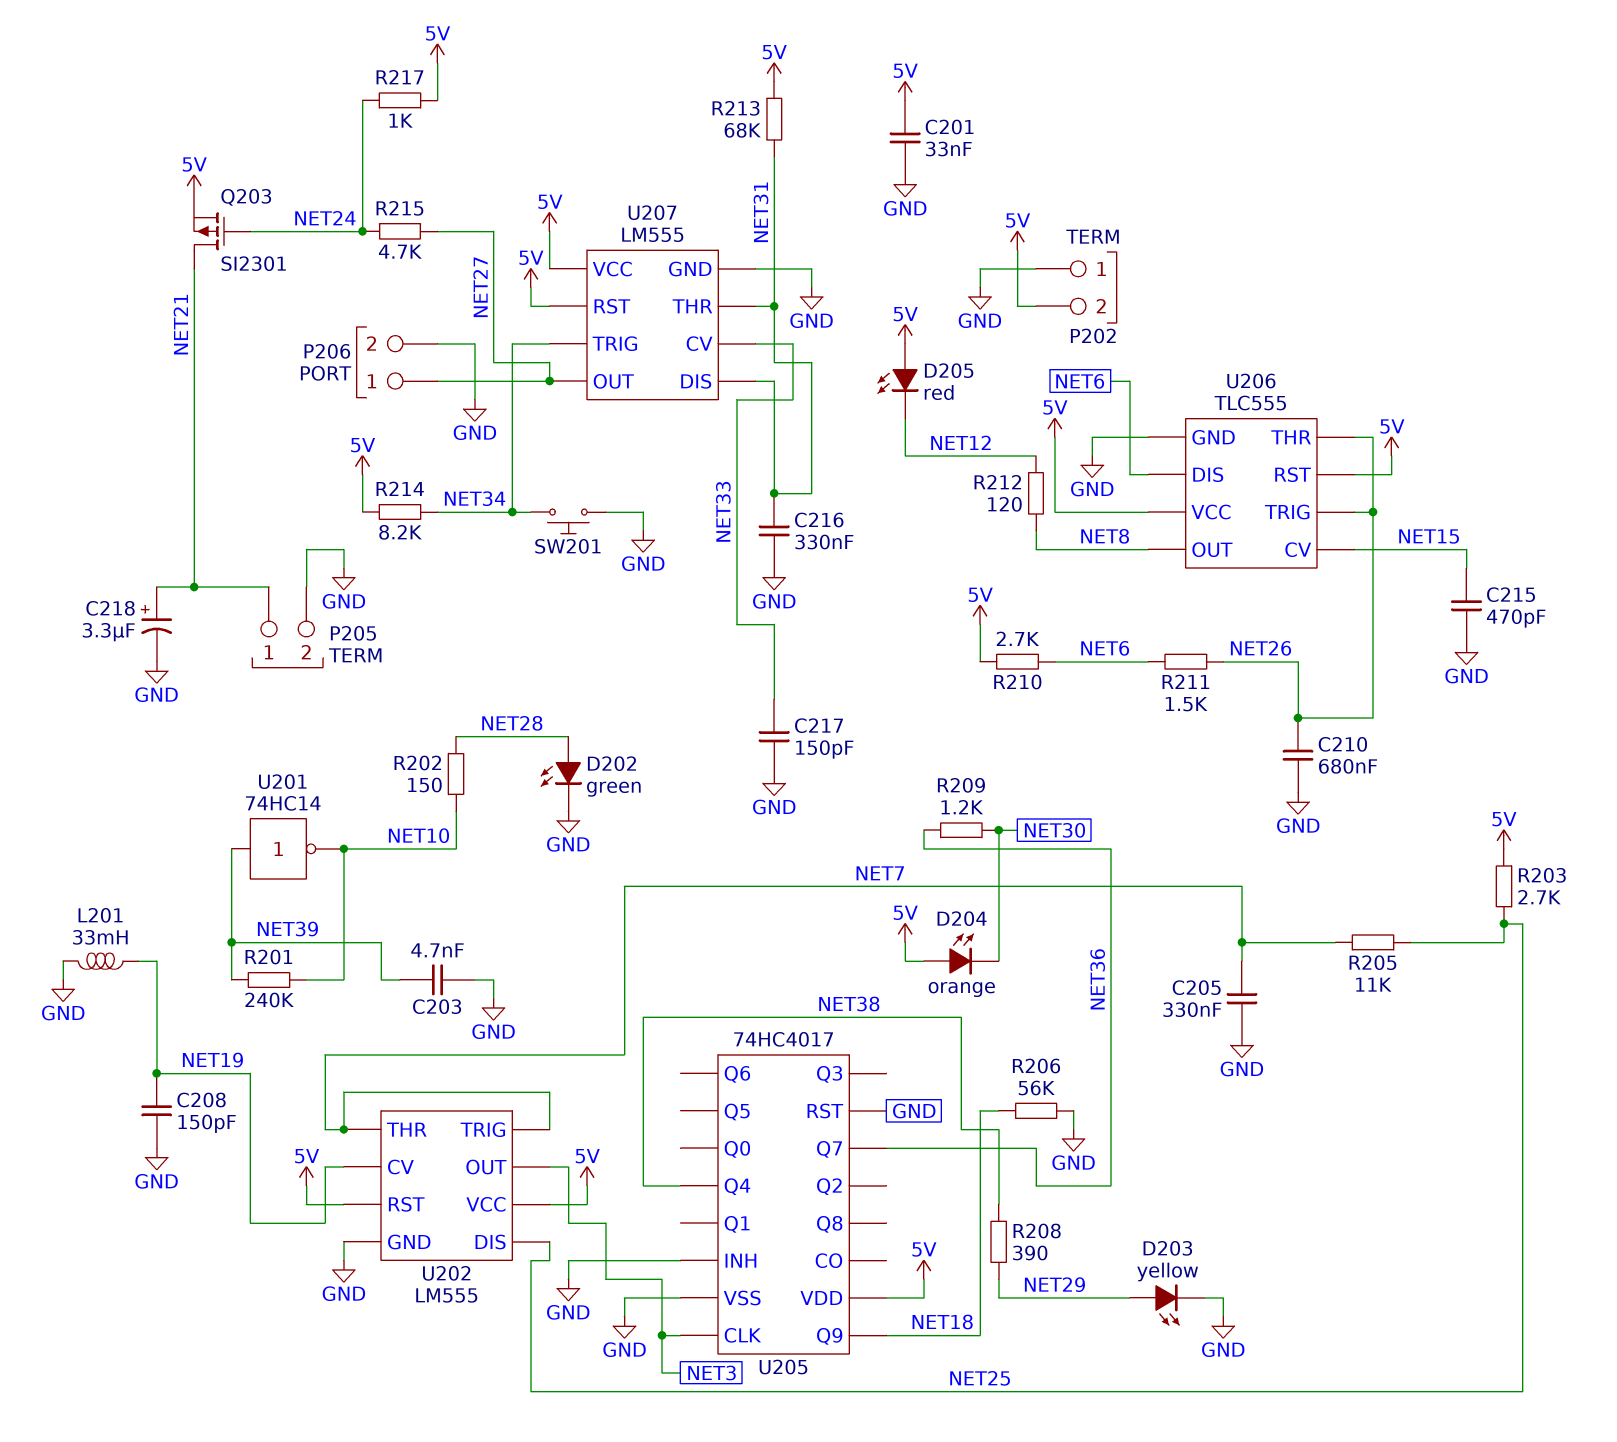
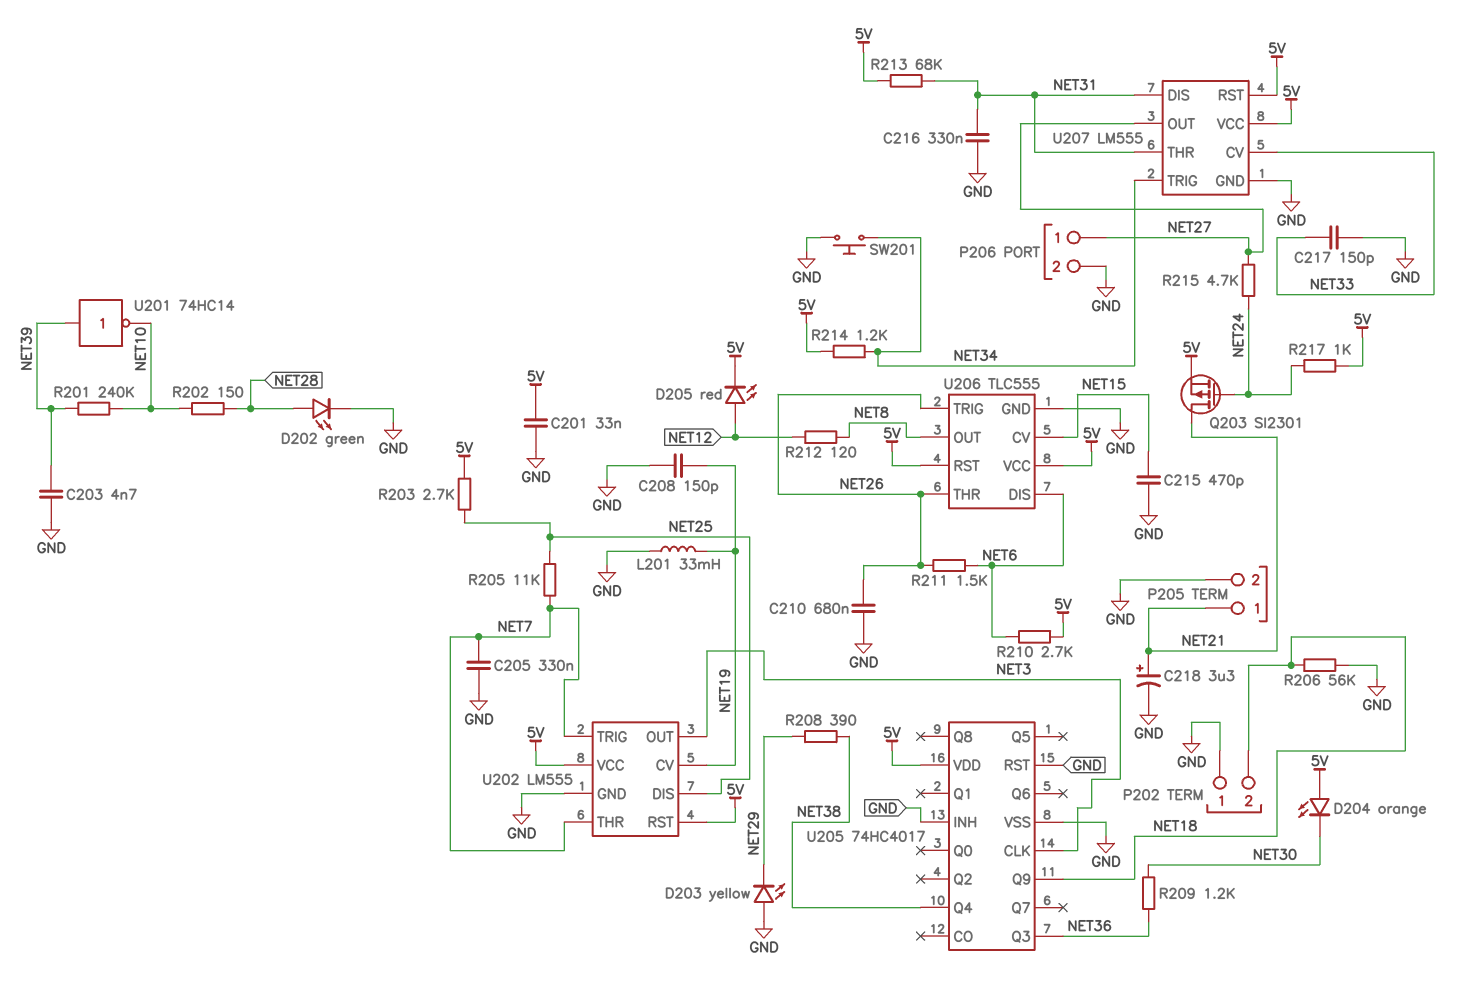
D203: LED yellow (A NET29, K GND) -> LED yellow (A GND, K NET29)
D205: LED red (A 5V, K NET12) -> LED red (A NET12, K 5V)
P202 pin 2: 5V -> NET18
R214: 8.2k (5V, NET34) -> 1.2k (5V, NET34)
U205 pin Q3: none -> NET36
U205 pin Q7: NET36 -> none

